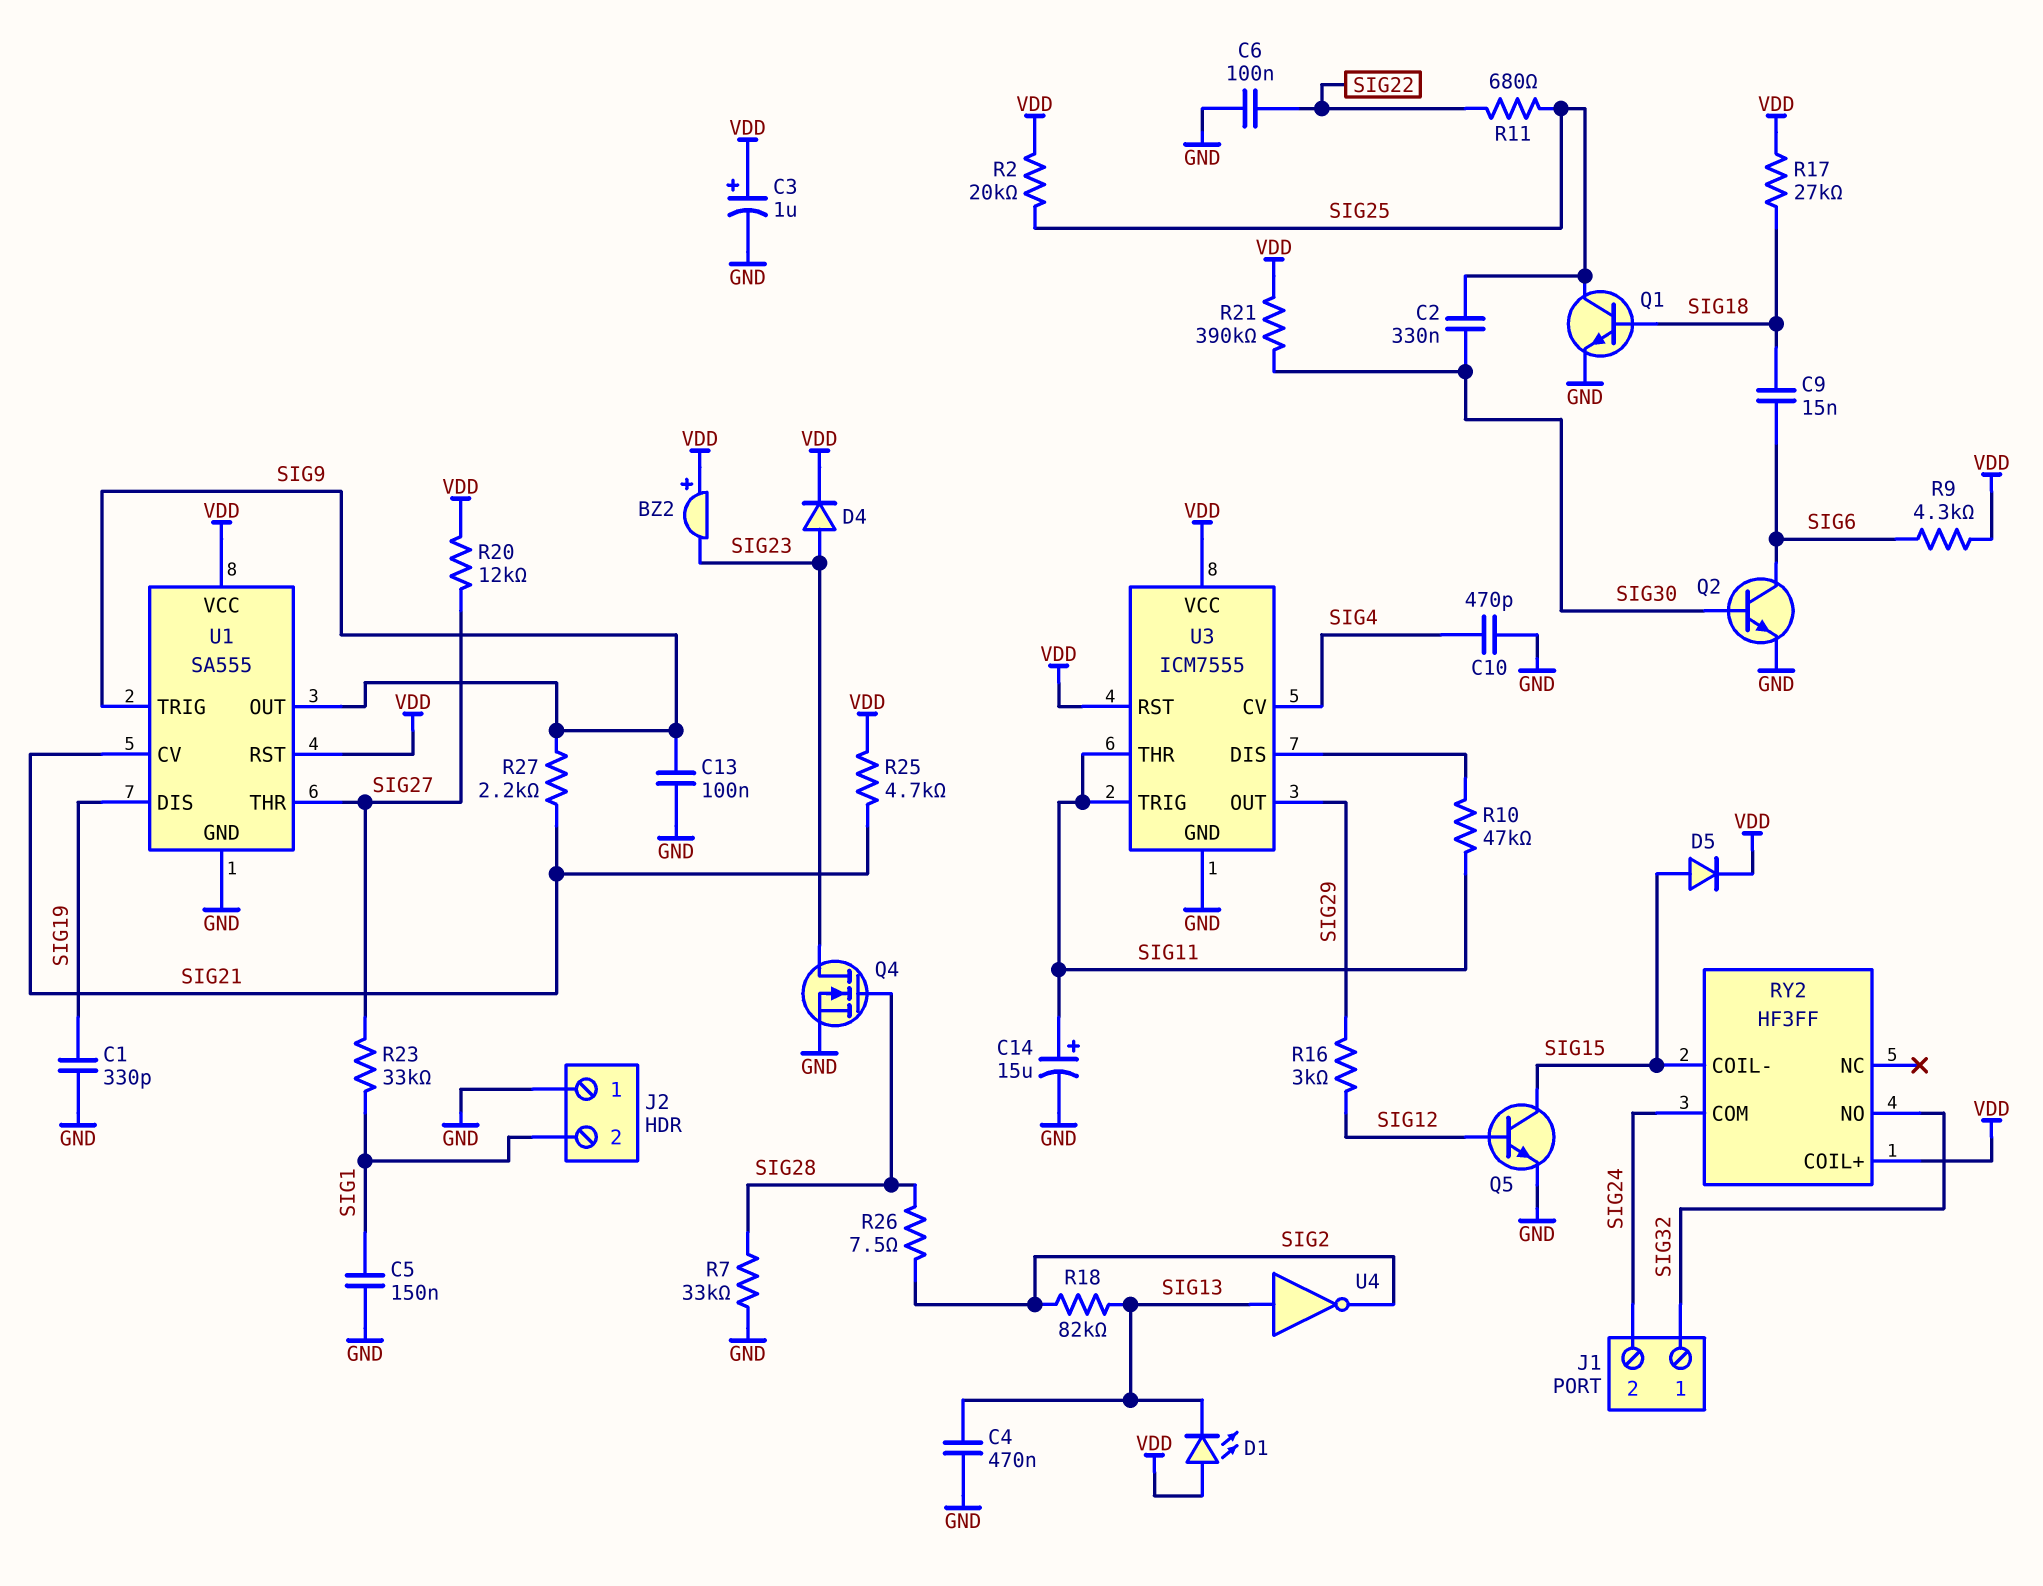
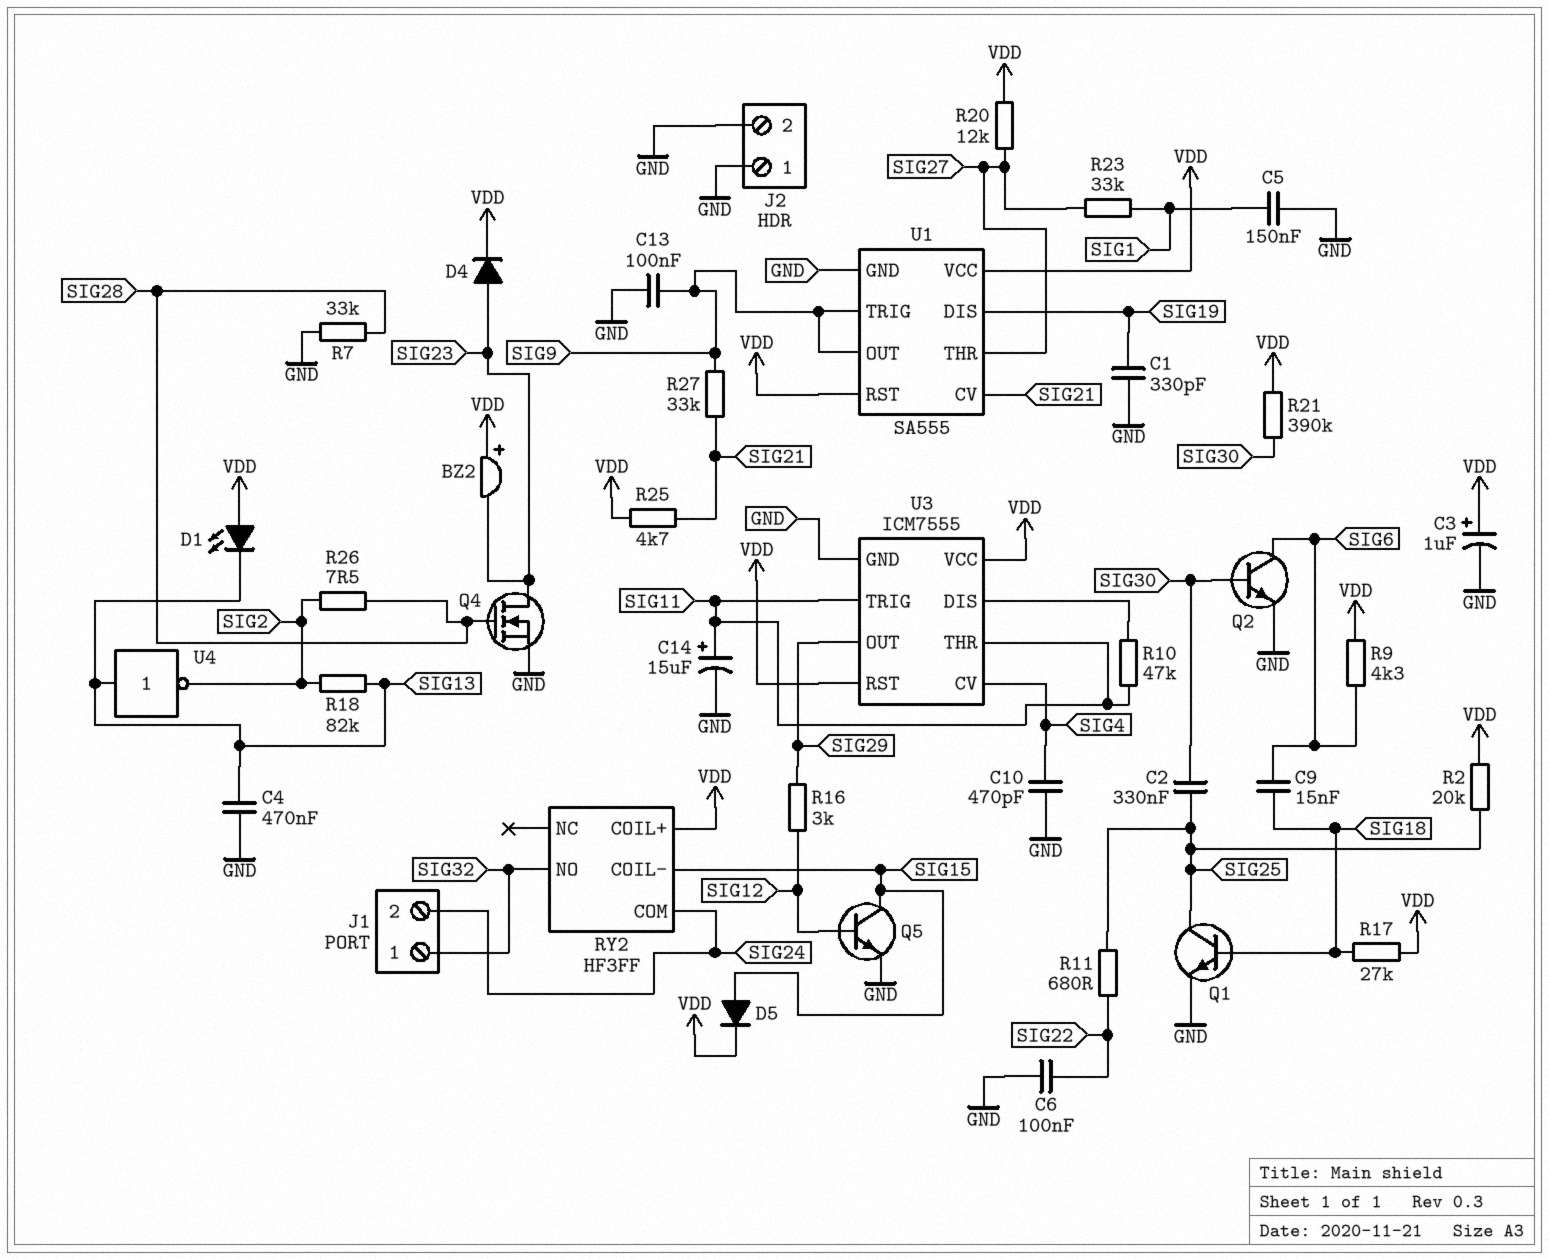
J2 pin 2: SIG1 -> GND
R27: 2.2k (SIG9, SIG21) -> 33k (SIG9, SIG21)

